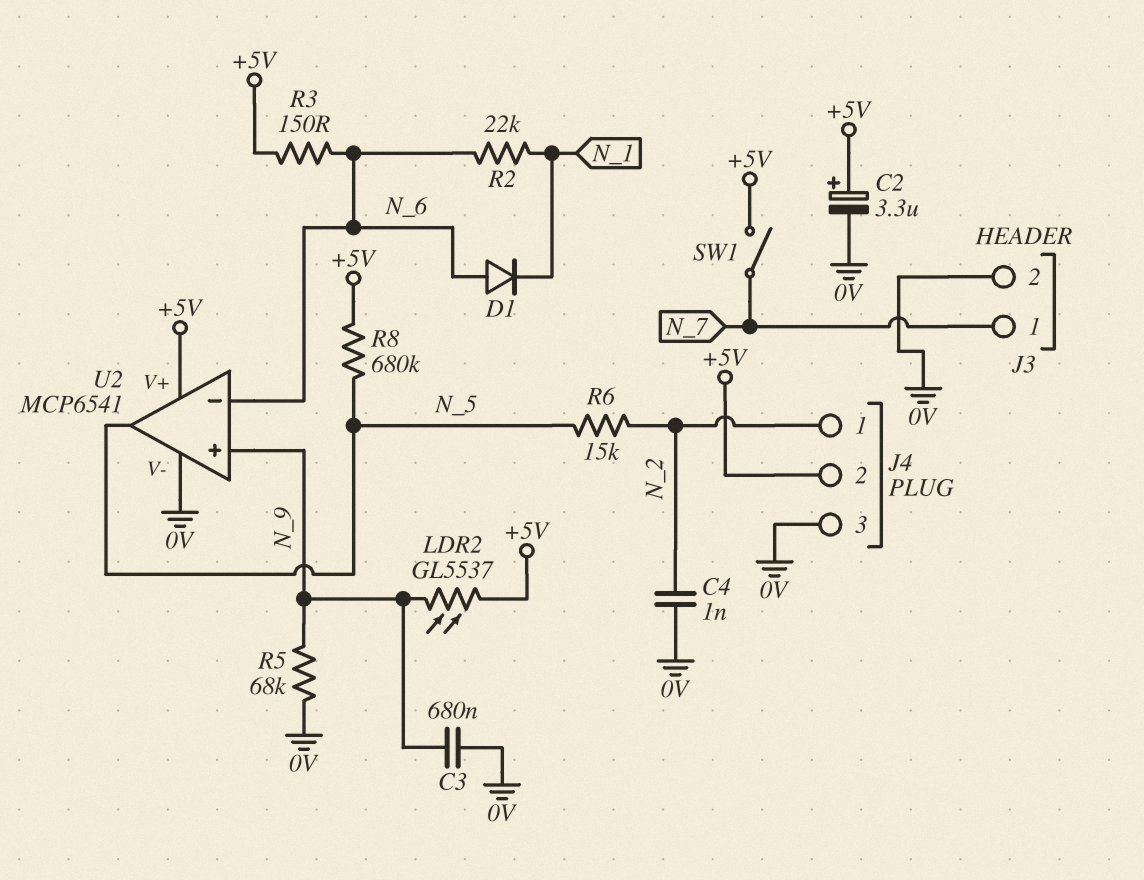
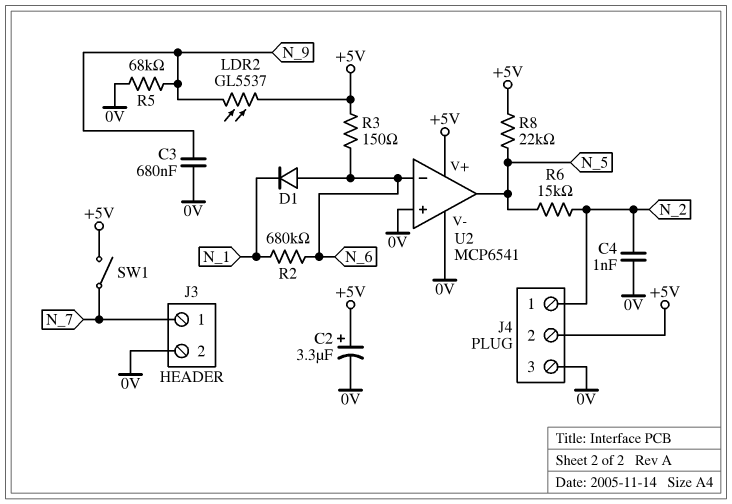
R2: 22k (N_1, N_6) -> 680k (N_1, N_6)
R8: 680k (+5V, N_5) -> 22k (+5V, N_5)
U2 pin in+: N_9 -> 0V

